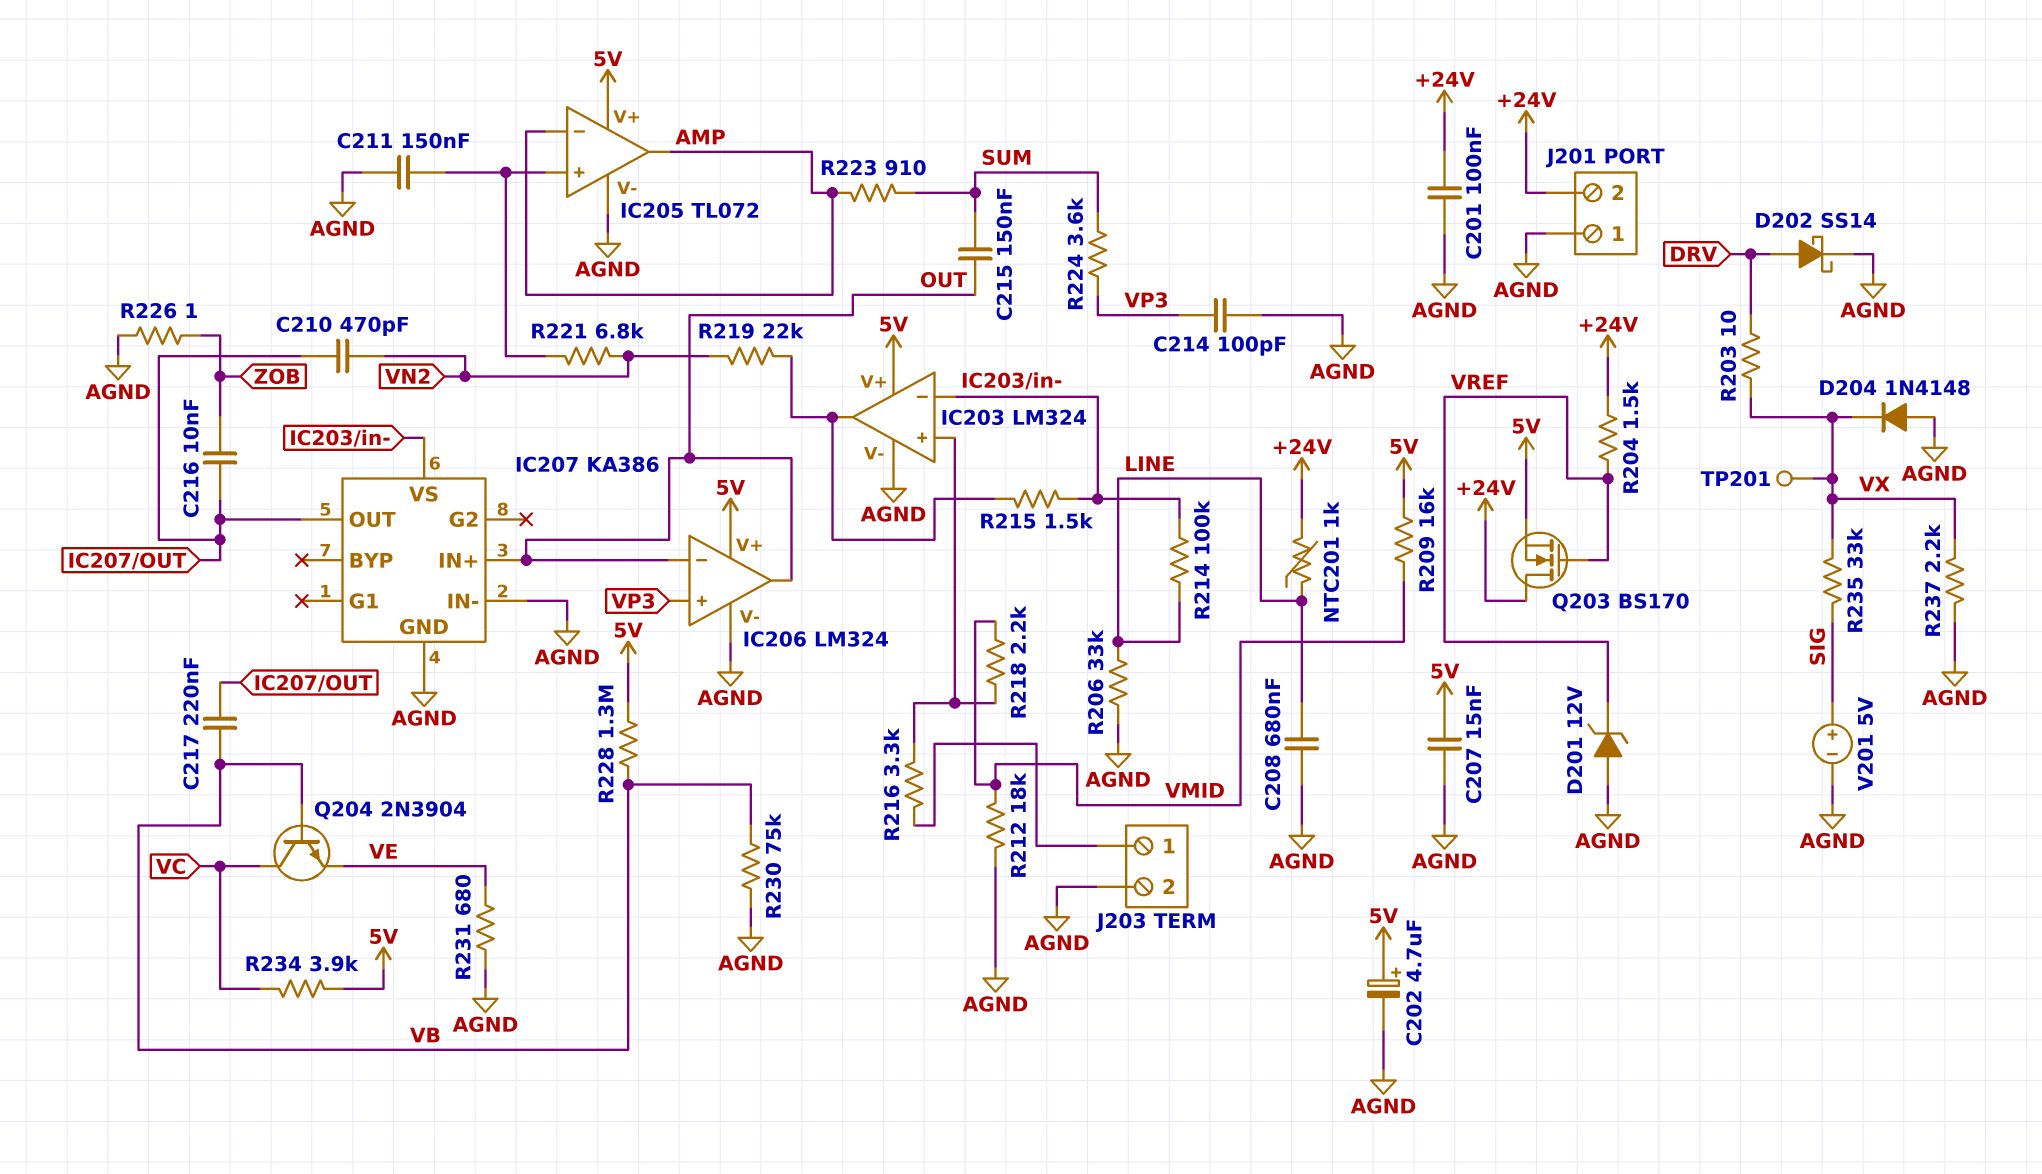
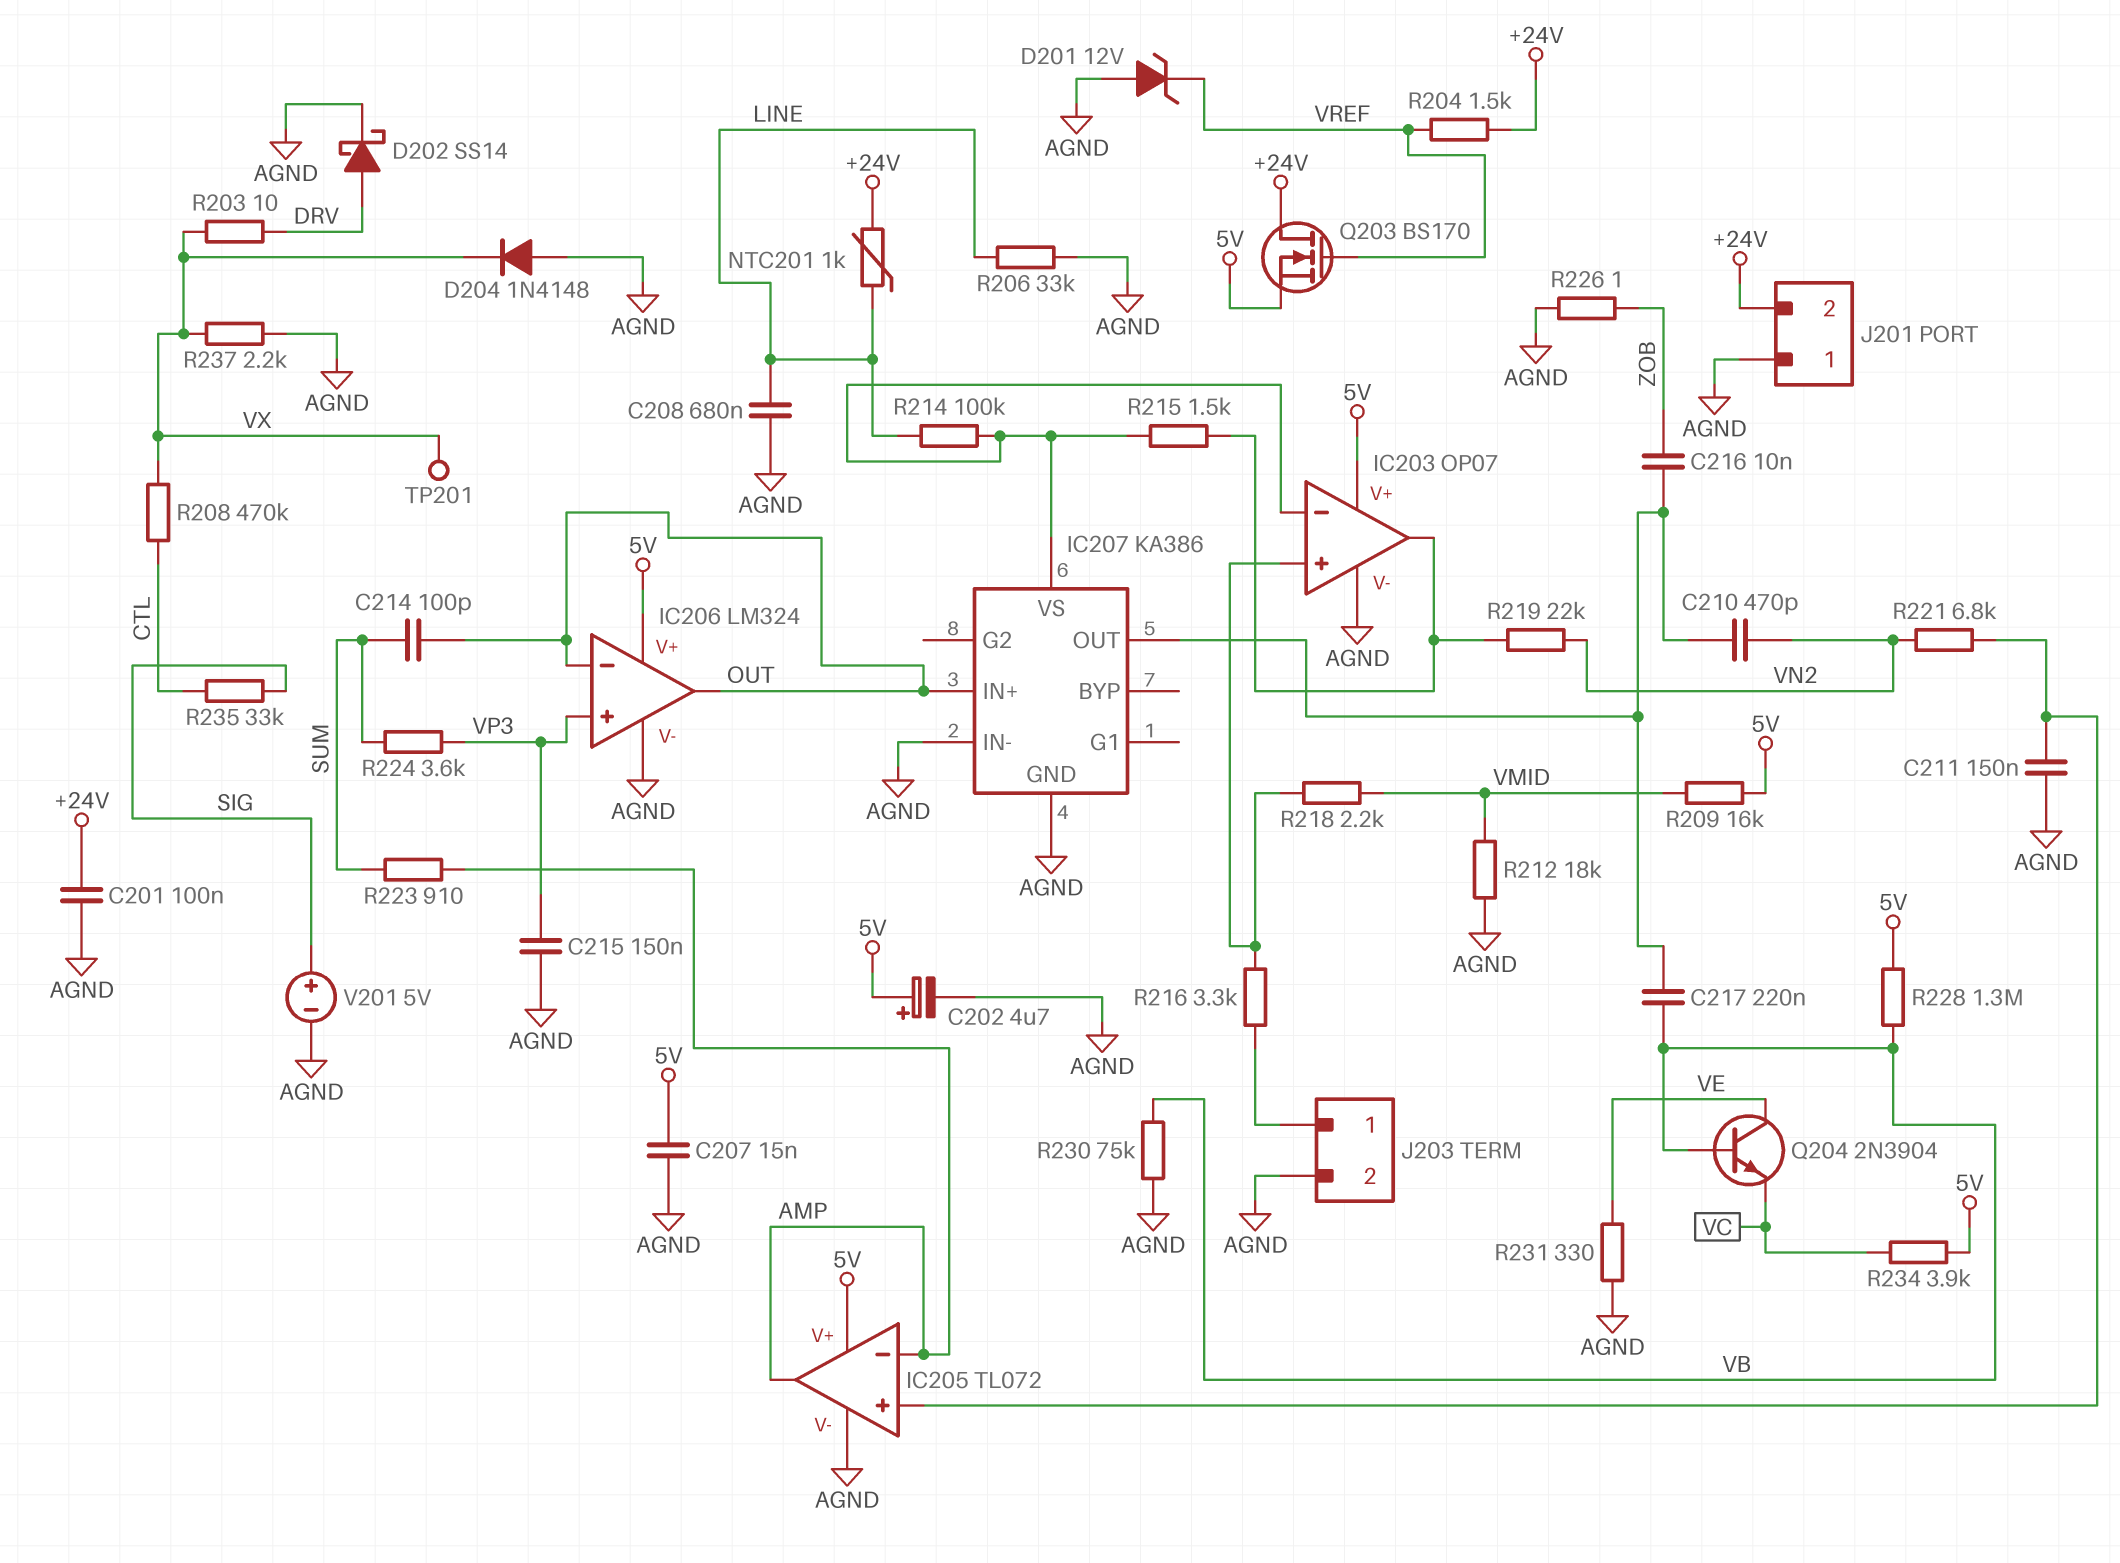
C214: 100pF (AGND, VP3) -> 100pF (OUT, SUM)
C215: 150nF (OUT, SUM) -> 150nF (AGND, VP3)
IC203: LM324 -> OP07
Q204: NPN 2N3904 (B VB, C VC, E VE) -> NPN 2N3904 (B VB, C VE, E VC)
R208: none -> 470k (CTL, VX)
R231: 680 (AGND, VE) -> 330 (AGND, VE)
R235: 33k (SIG, VX) -> 33k (CTL, SIG)

